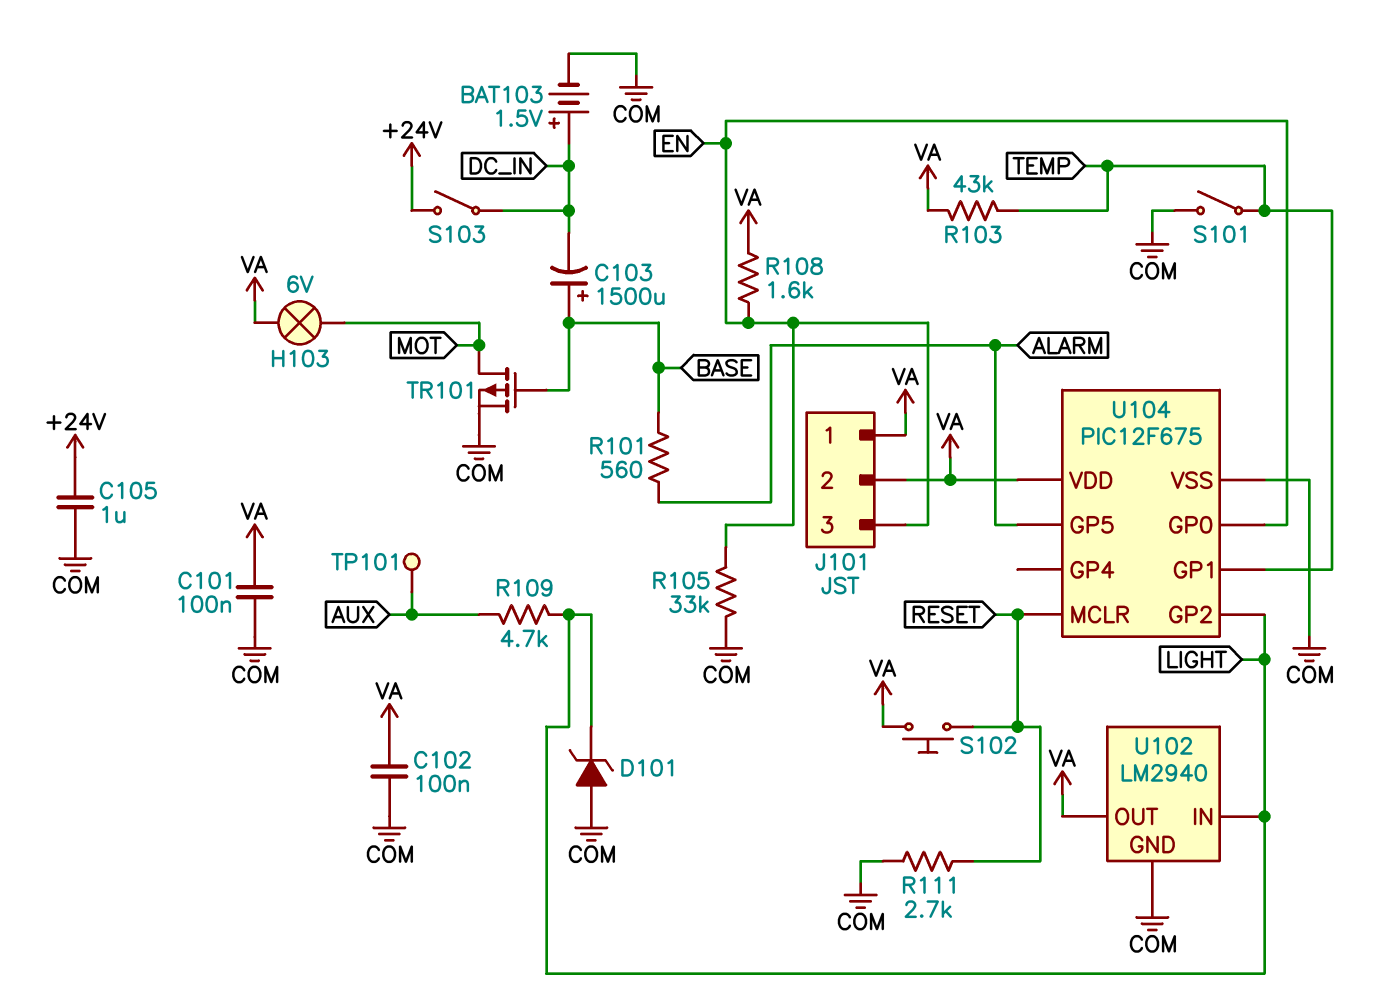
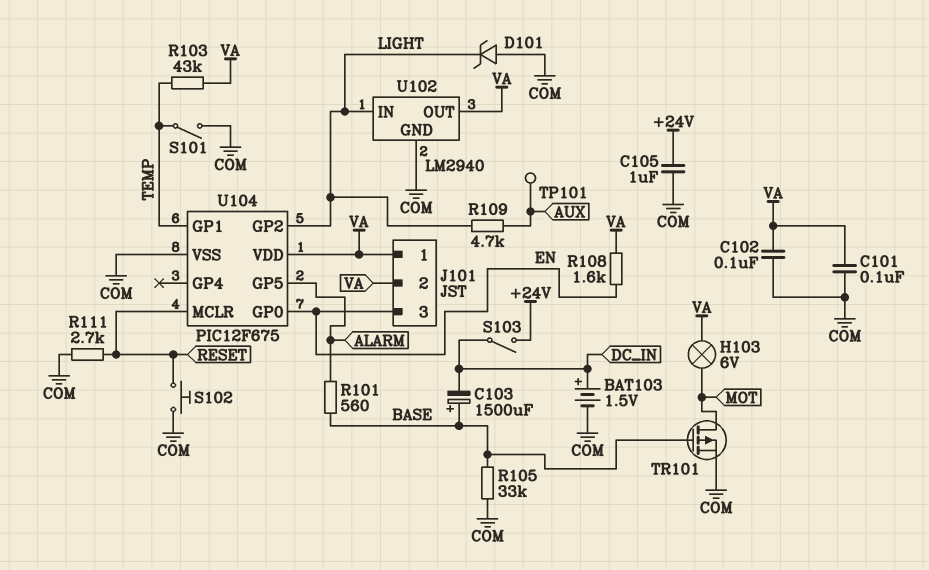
R105: 33k (COM, EN) -> 33k (BASE, COM)
S102: button (RESET, VA) -> button (COM, RESET)

